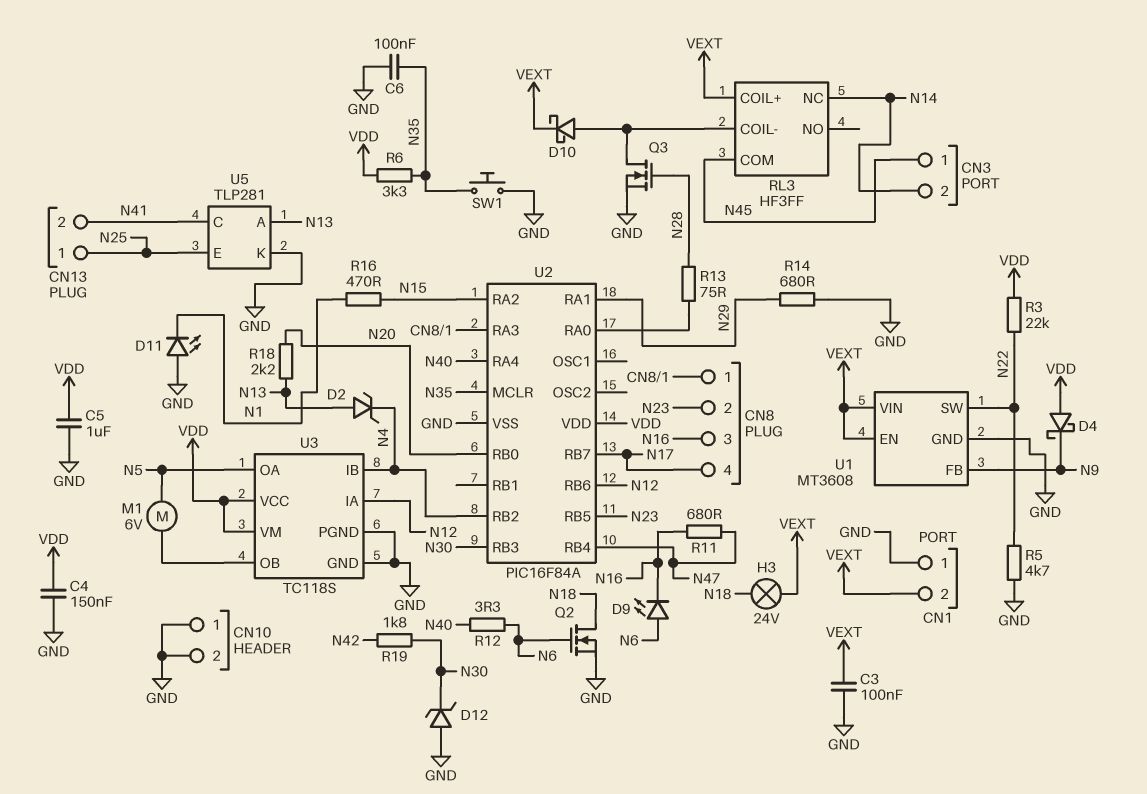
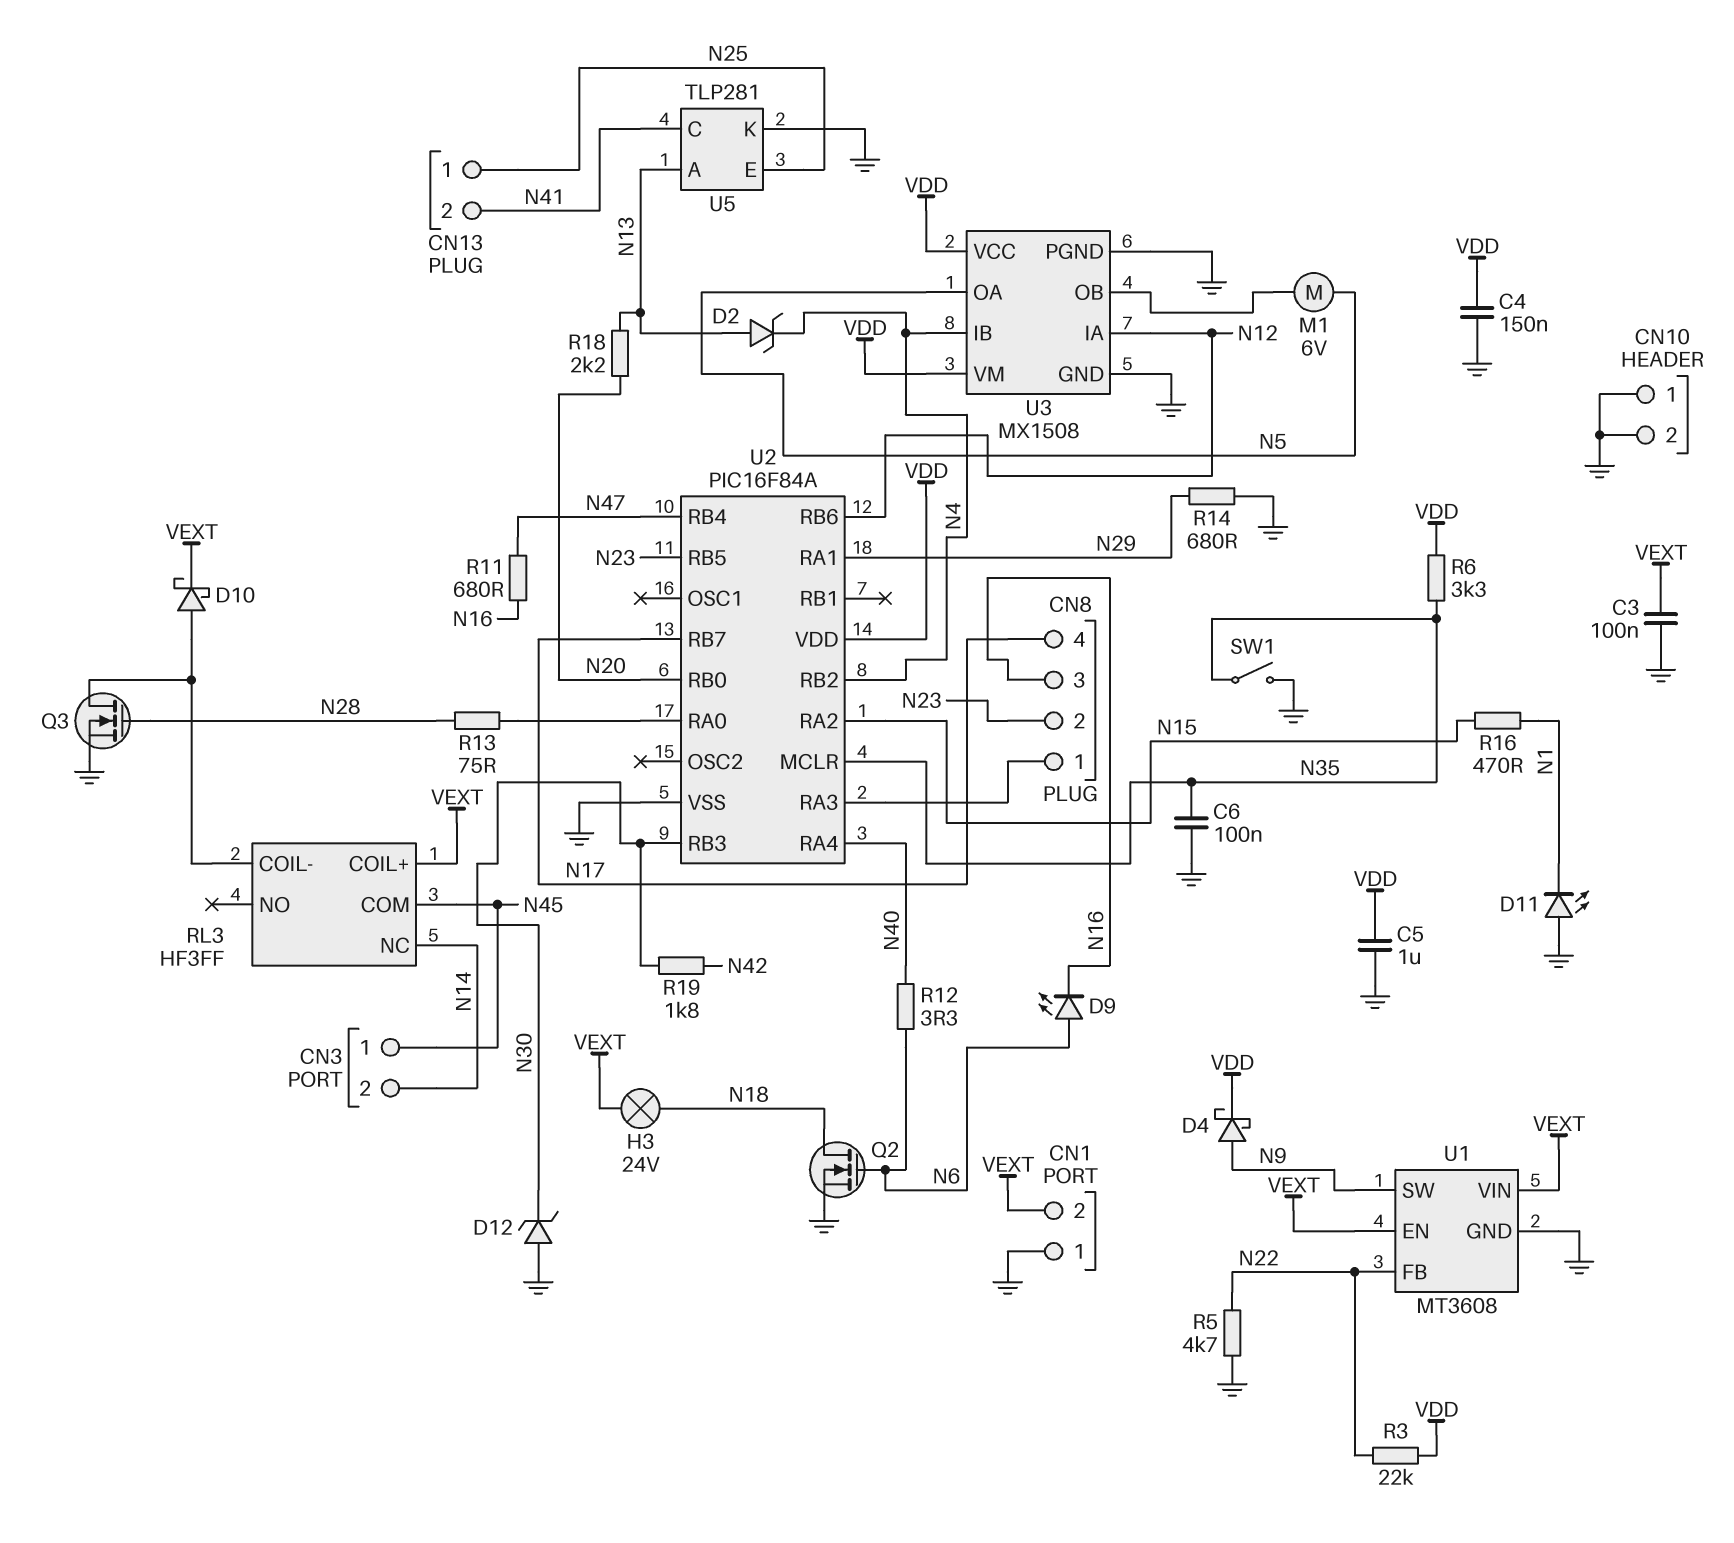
D4: schottky (A VDD, K N9) -> schottky (A N9, K VDD)
SW1: button (GND, N35) -> switch (GND, N35)
U1 pin FB: N9 -> N22
U1 pin SW: N22 -> N9
U3: TC118S -> MX1508

